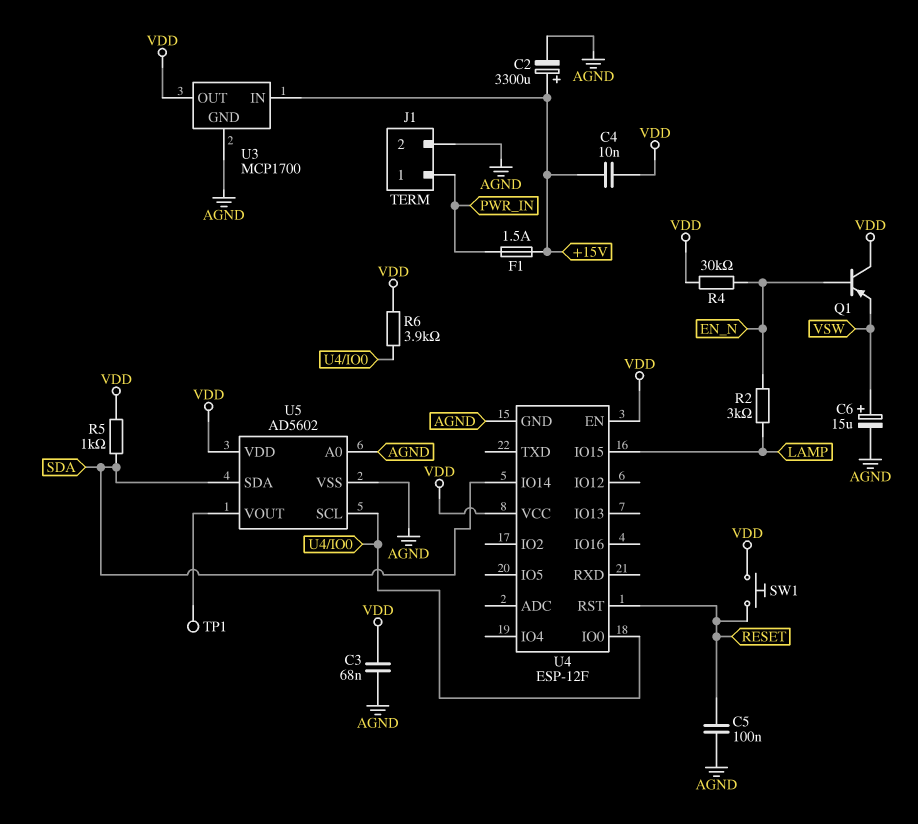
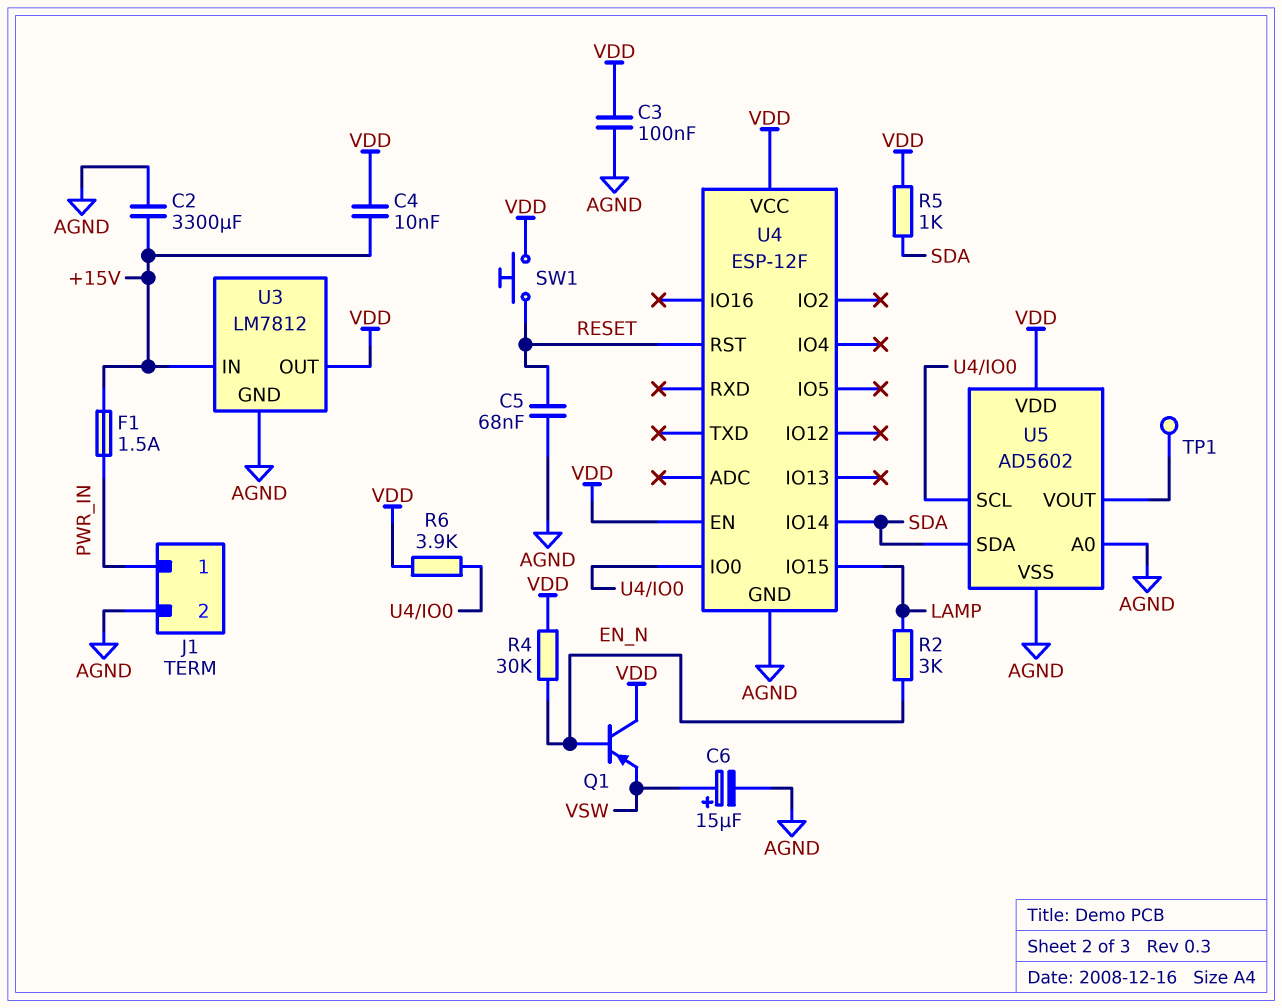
C2: 3300uF (plus +15V, minus AGND) -> 3300uF (+15V, AGND)
C3: 68nF (AGND, VDD) -> 100nF (AGND, VDD)
C5: 100nF (AGND, RESET) -> 68nF (AGND, RESET)
U3: MCP1700 -> LM7812

